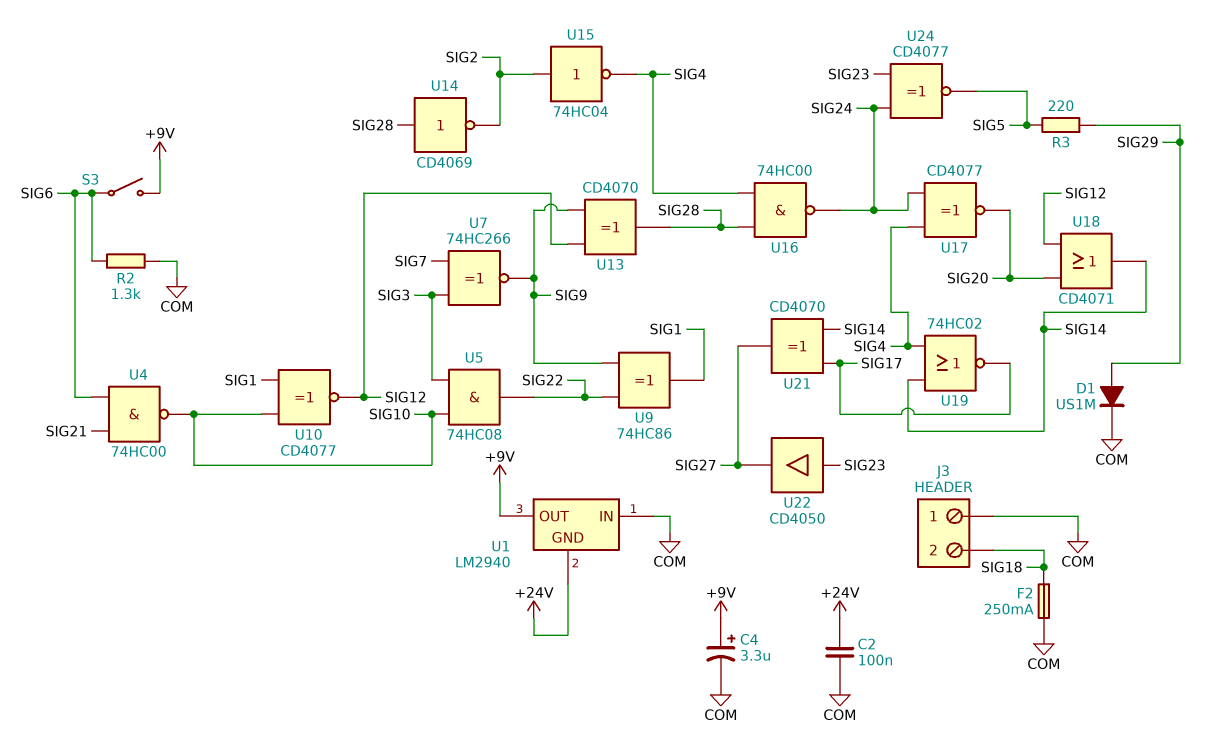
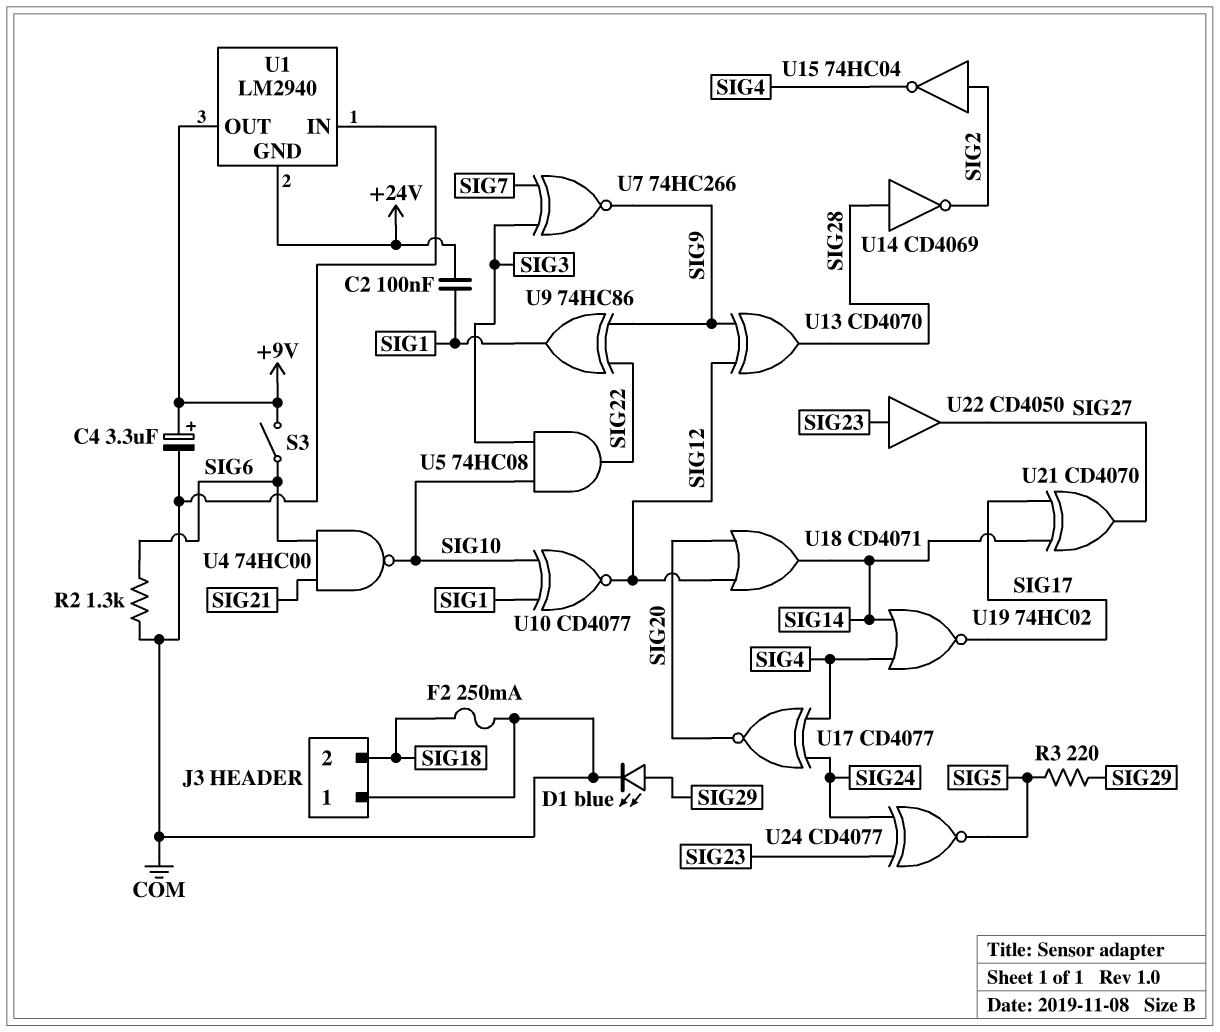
C2: 100nF (+24V, COM) -> 100nF (+24V, SIG1)
D1: diode US1M (A SIG29, K COM) -> LED blue (A SIG29, K COM)
U16: NAND 74HC00 (in SIG4, in SIG28, out SIG24) -> none

